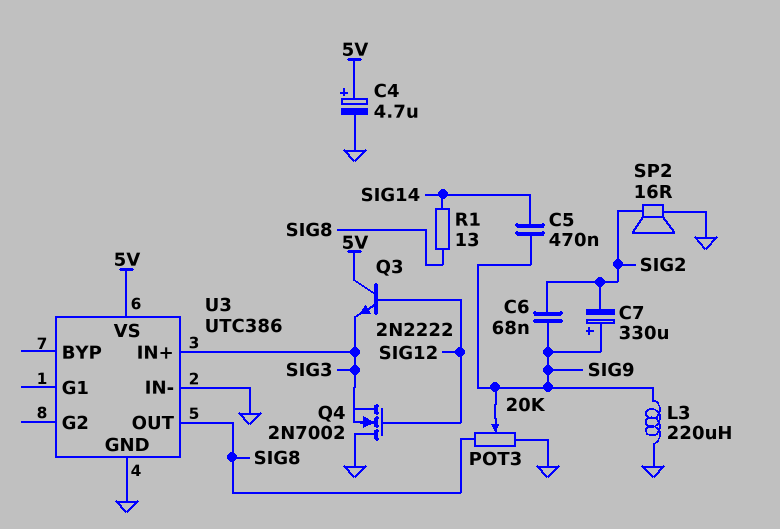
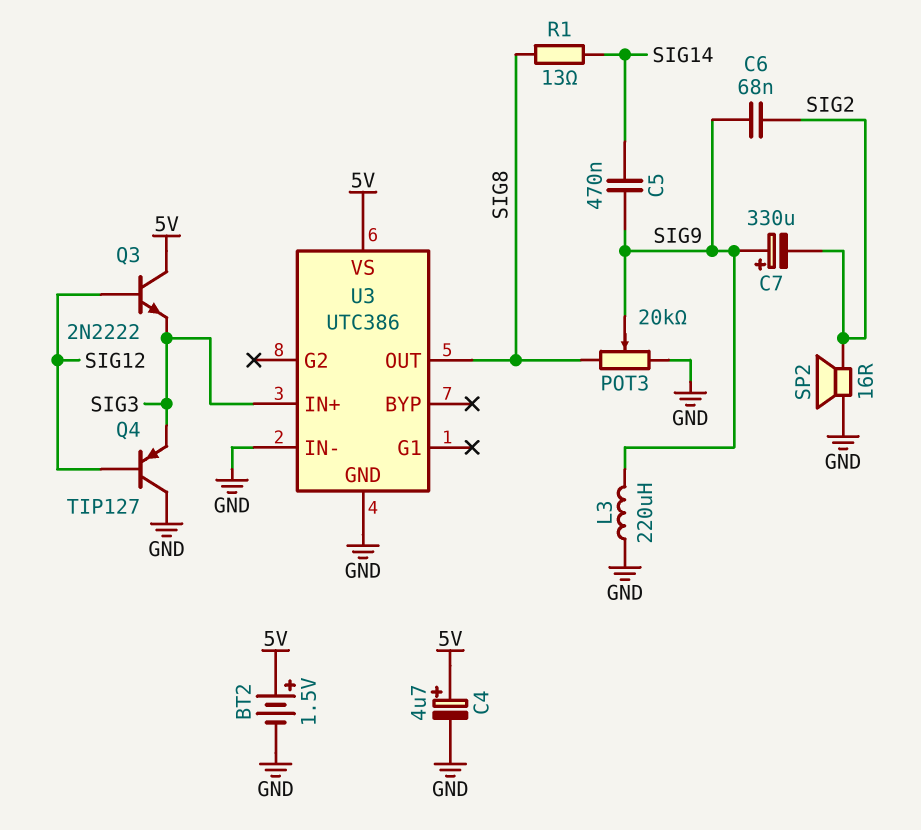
BT2: none -> 1.5V (plus 5V, minus GND)
Q4: NMOS 2N7002 (G SIG12, D GND, S SIG3) -> PNP TIP127 (B SIG12, C GND, E SIG3)

